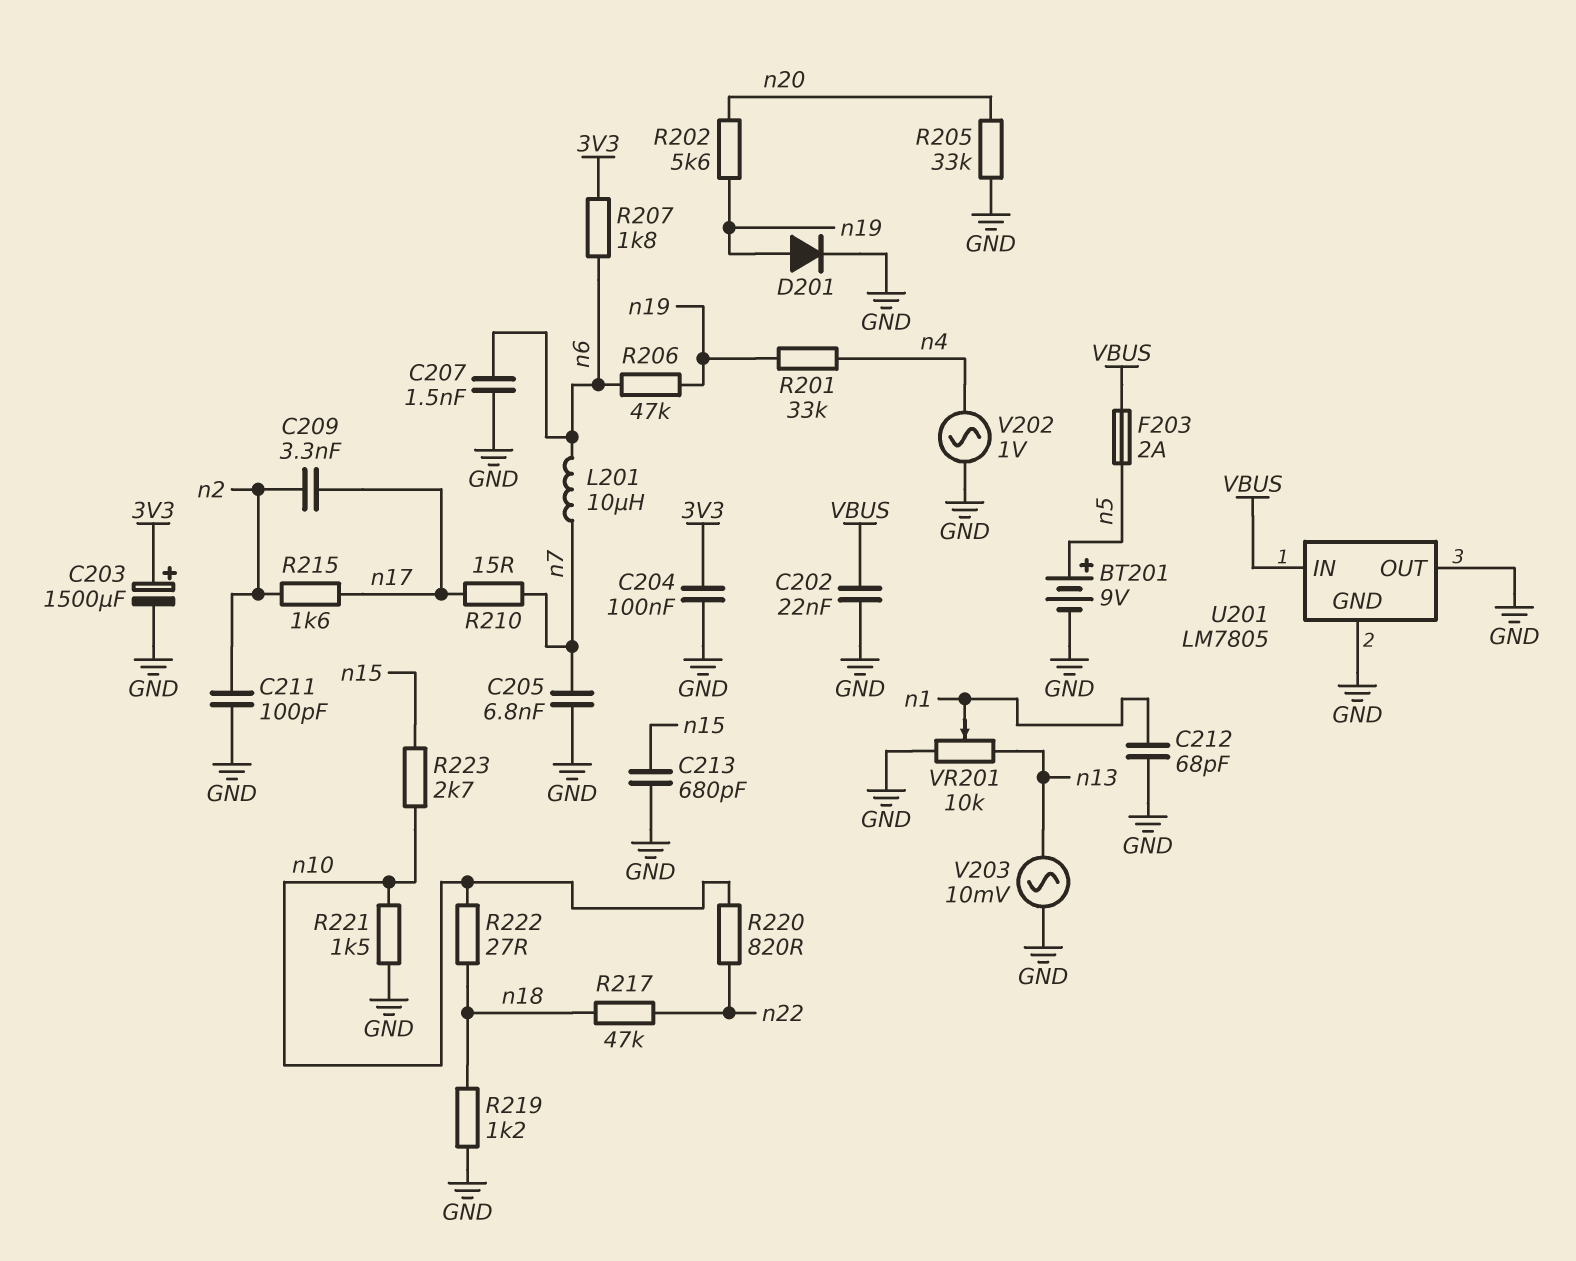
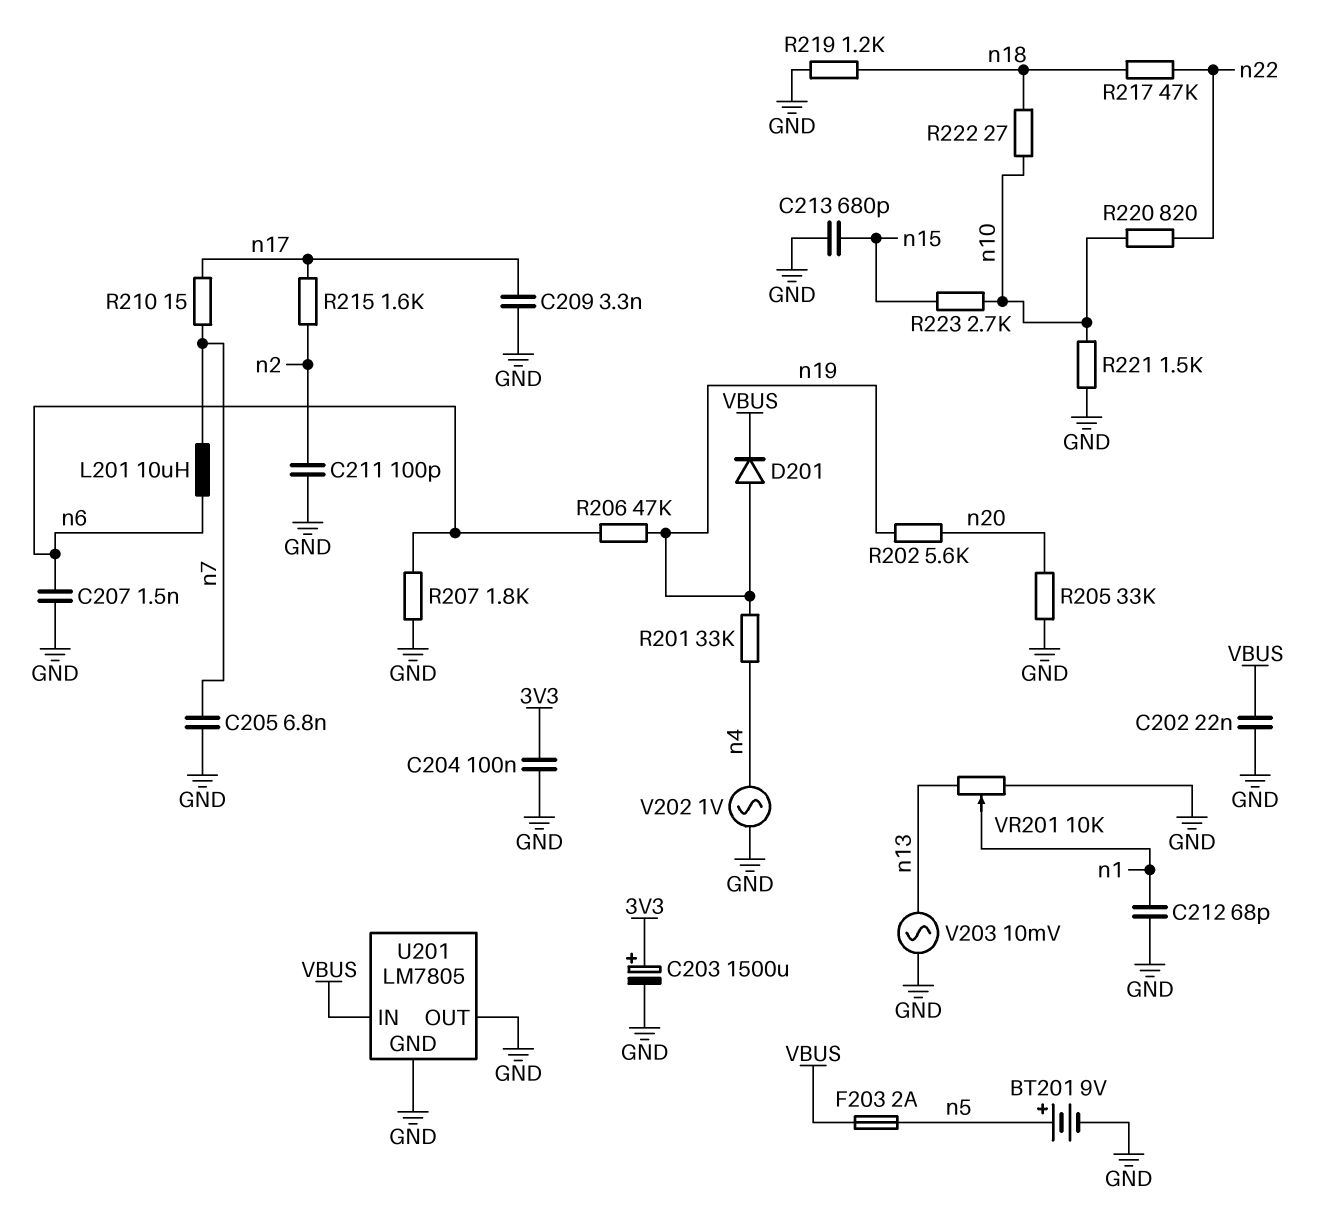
C209: 3.3nF (n2, n17) -> 3.3nF (GND, n17)
D201: diode (A n19, K GND) -> diode (A n19, K VBUS)
R207: 1.8k (3V3, n6) -> 1.8k (GND, n6)

